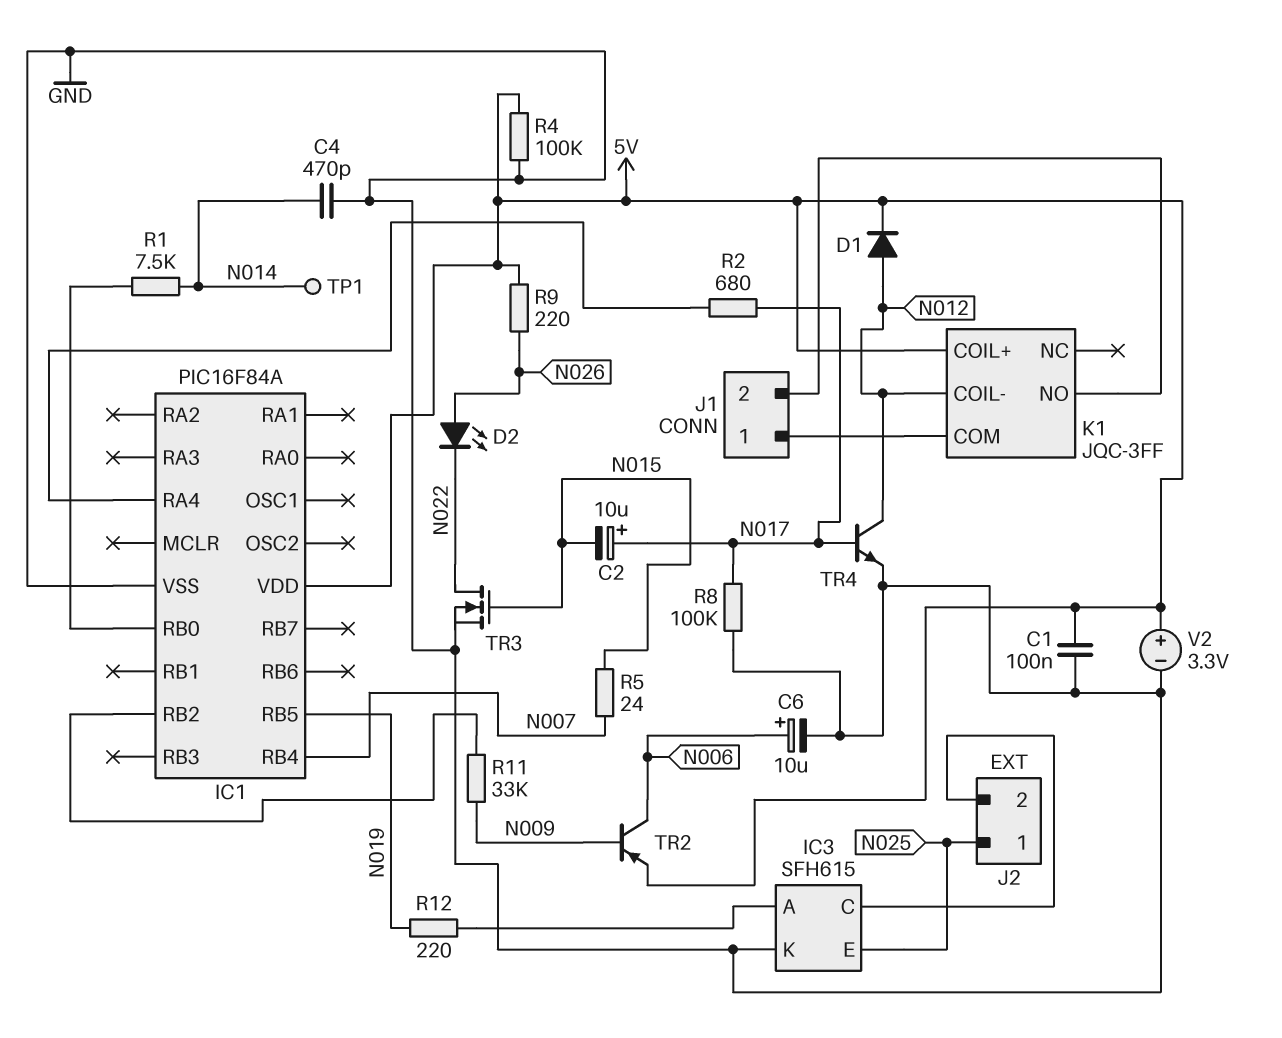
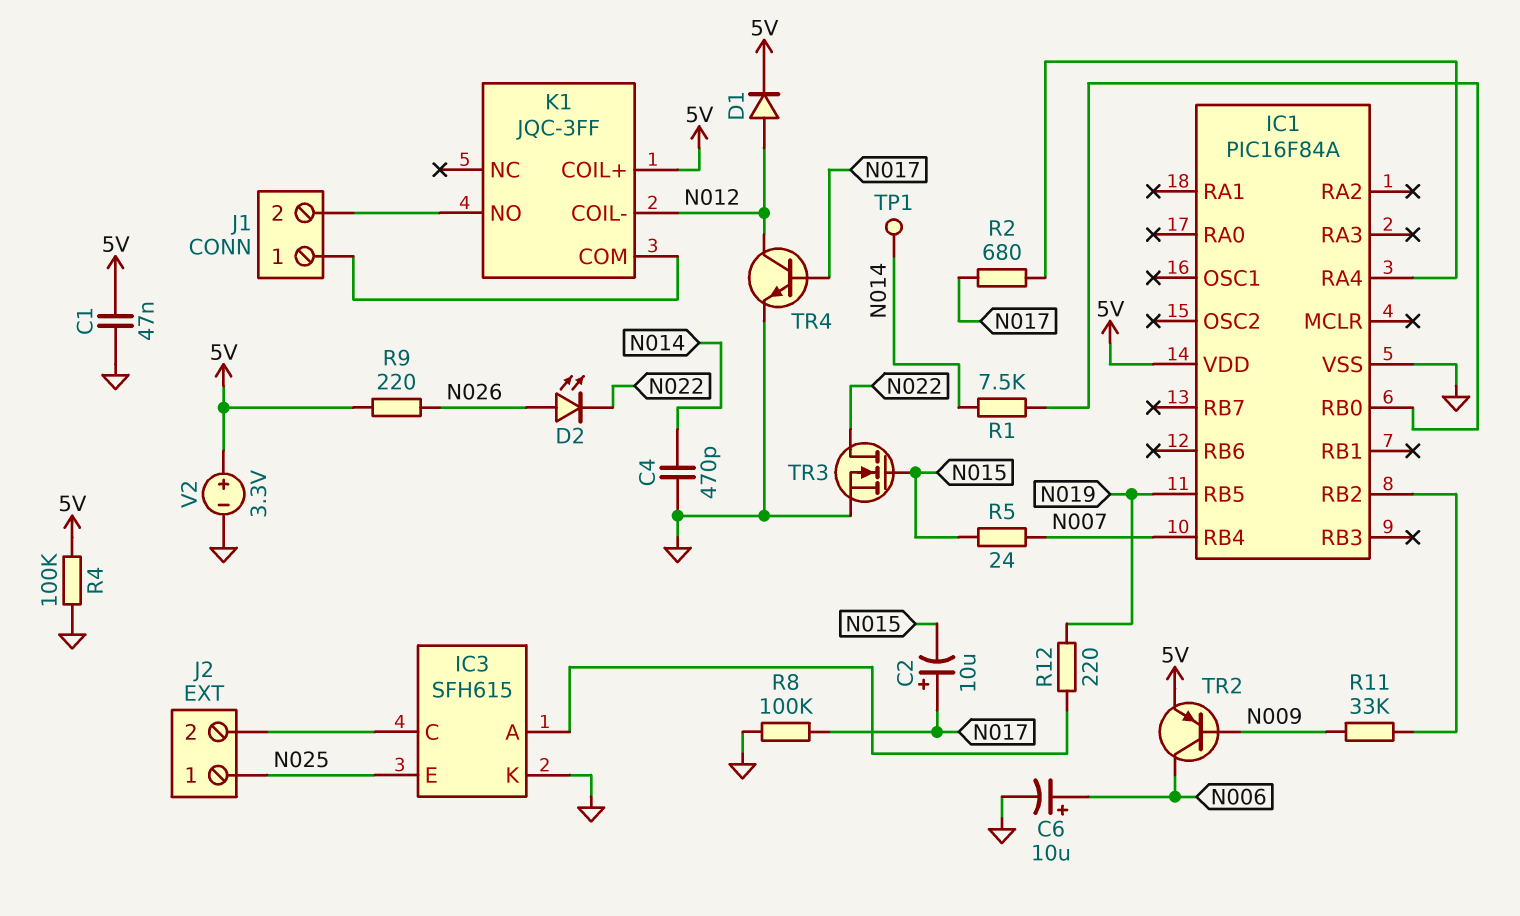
C1: 100nF (5V, GND) -> 47nF (5V, GND)

